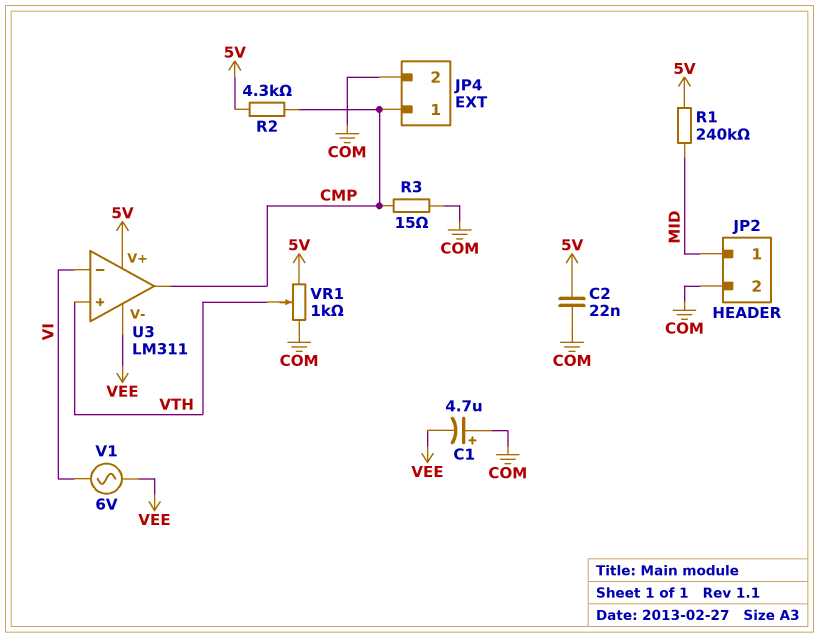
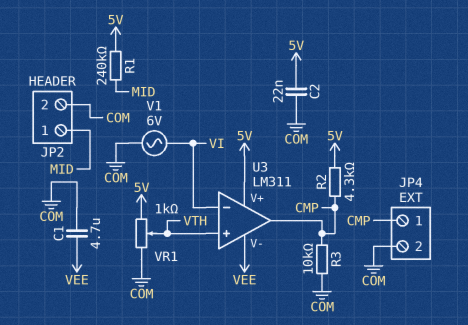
C1: 4.7uF (plus COM, minus VEE) -> 4.7uF (COM, VEE)
R3: 15 (CMP, COM) -> 10k (CMP, COM)
V1: AC 6V (VEE, VI) -> AC 6V (COM, VI)

